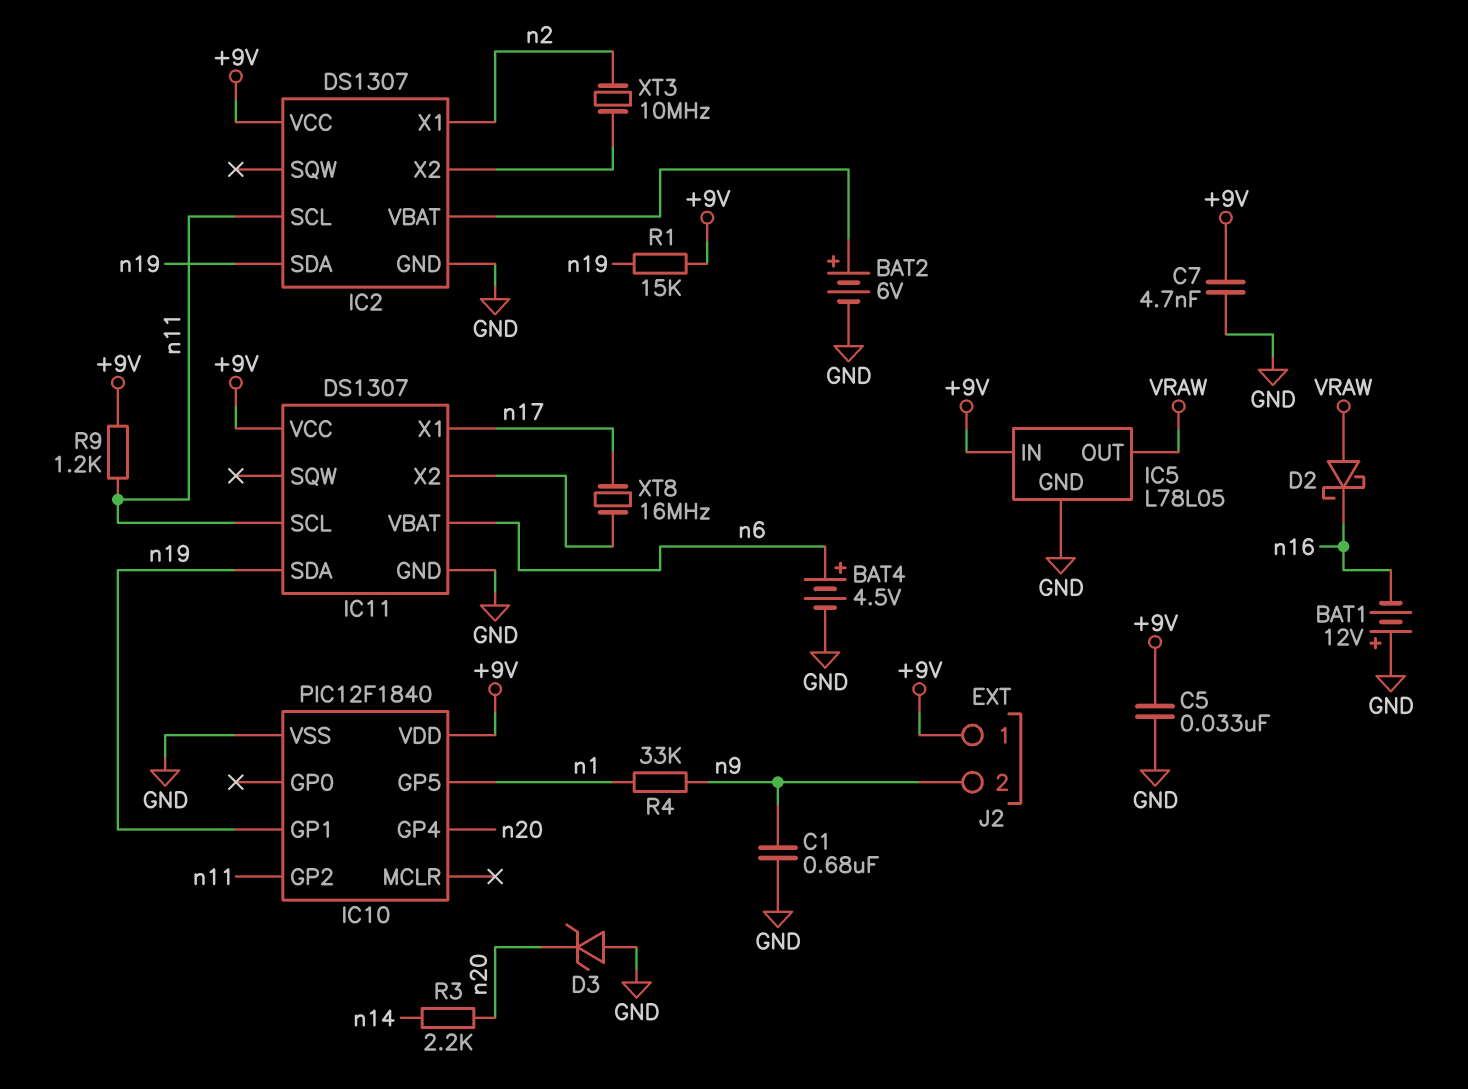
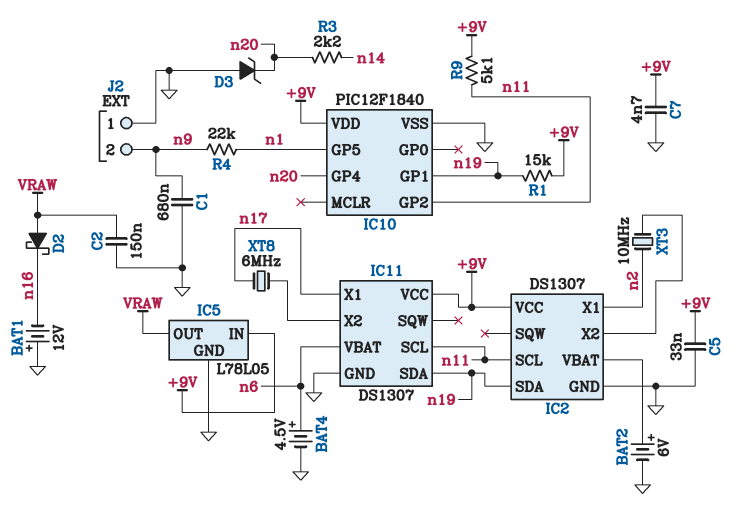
C2: none -> 150nF (GND, VRAW)
J2 pin 1: +9V -> GND
R4: 33k (n1, n9) -> 22k (n1, n9)
R9: 1.2k (+9V, n11) -> 5.1k (+9V, n11)
XT8: 16MHz (IC11/X2, n17) -> 6MHz (IC11/X2, n17)

